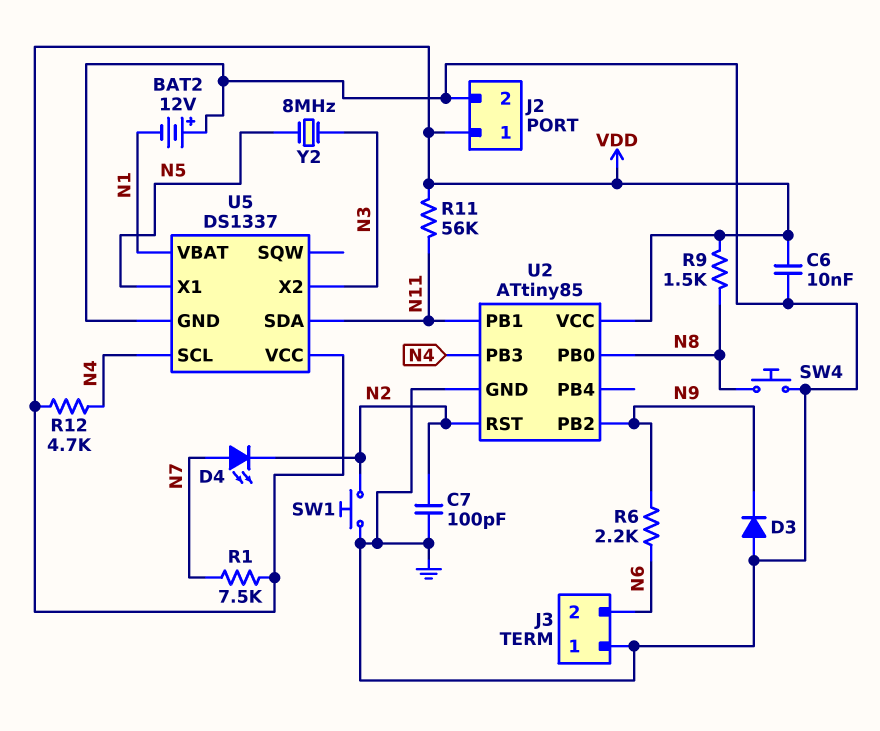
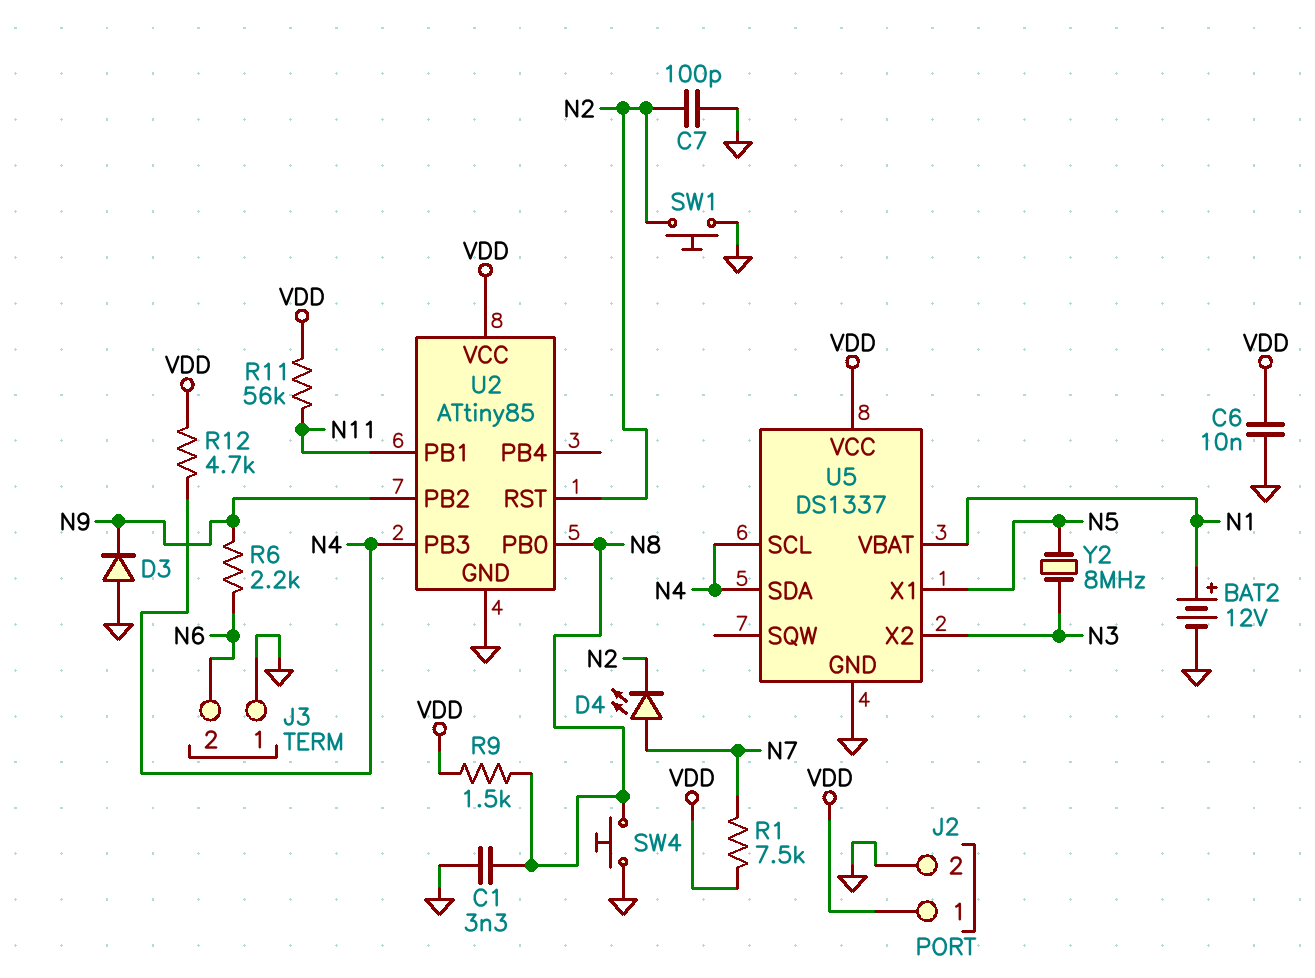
BAT2: 12V (plus GND, minus N1) -> 12V (plus N1, minus GND)
C1: none -> 3.3nF (GND, N8)
U5 pin SDA: N11 -> N4

